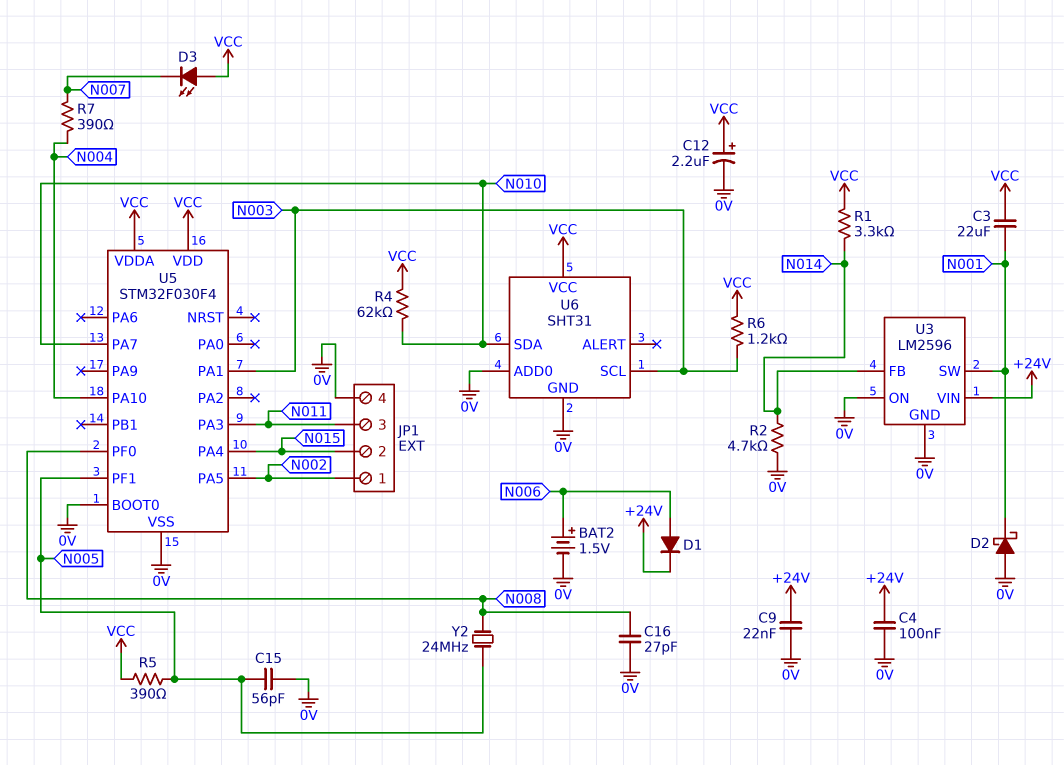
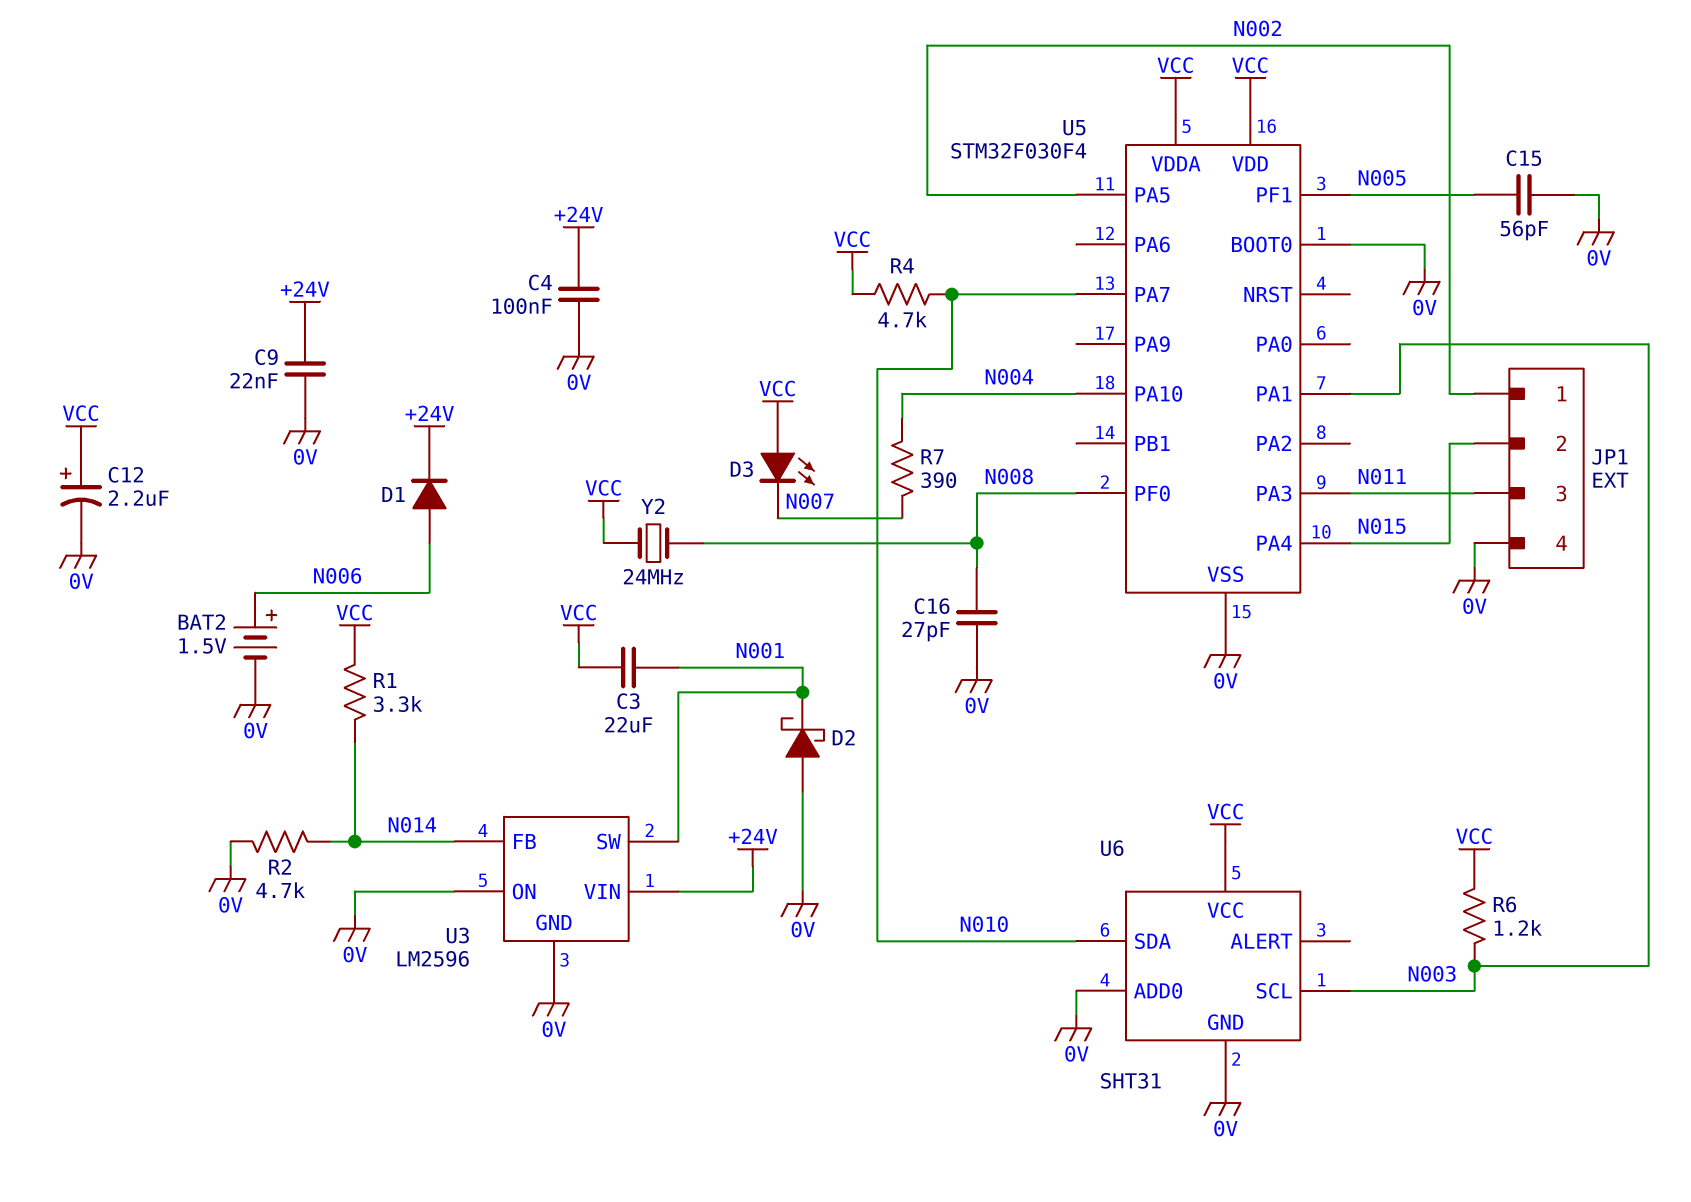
R4: 62k (N010, VCC) -> 4.7k (N010, VCC)
R5: 390 (N005, VCC) -> none
Y2: 24MHz (N005, N008) -> 24MHz (N008, VCC)

